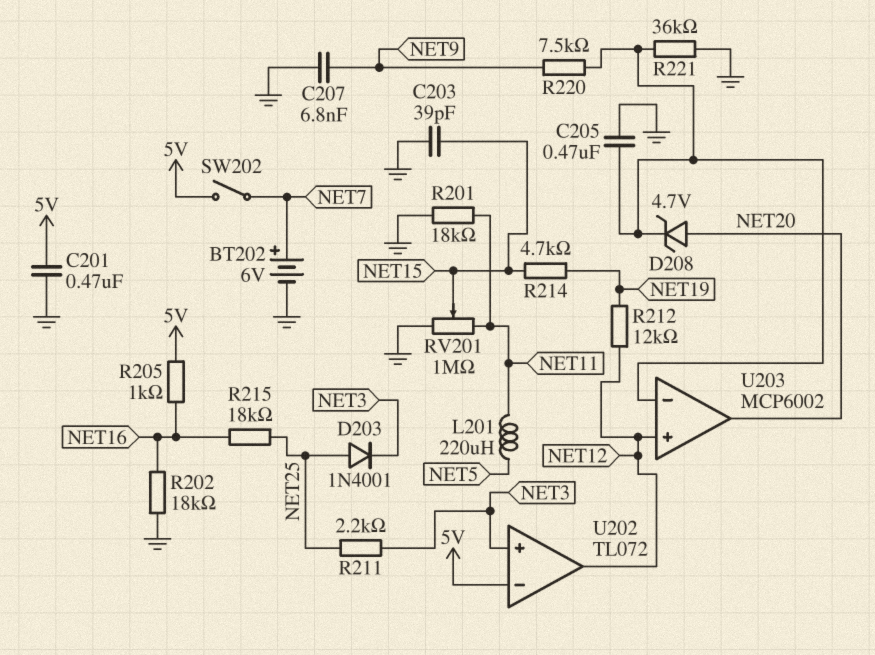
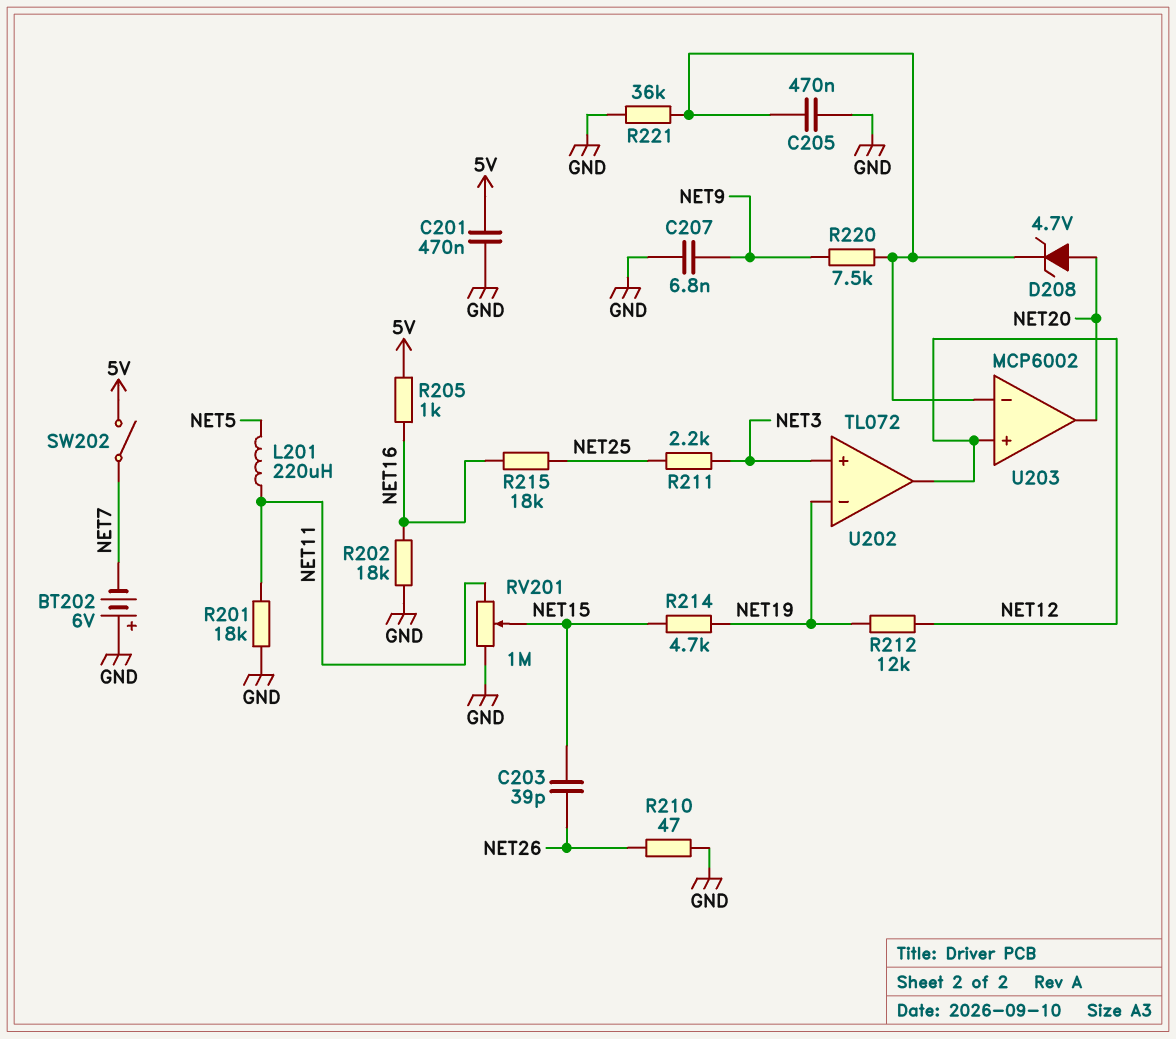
BT202: 6V (plus NET7, minus GND) -> 6V (plus GND, minus NET7)
C203: 39pF (GND, NET15) -> 39pF (NET15, NET26)
D203: diode 1N4001 (A NET25, K NET3) -> none
R210: none -> 47 (GND, NET26)
U202 pin in-: 5V -> NET19

